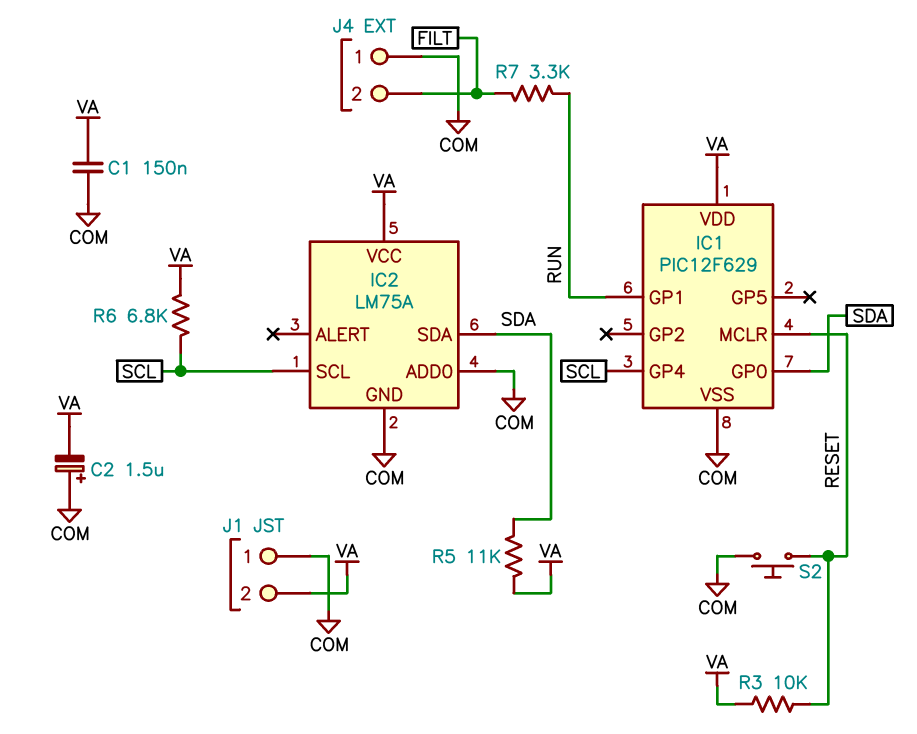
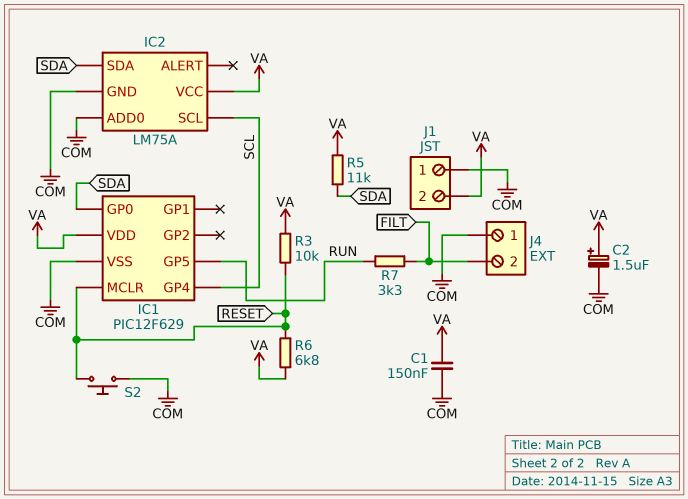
C2: 1.5uF (plus COM, minus VA) -> 1.5uF (plus VA, minus COM)
IC1 pin GP1: RUN -> none
IC1 pin GP5: none -> RUN
R6: 6.8k (SCL, VA) -> 6.8k (RESET, VA)

